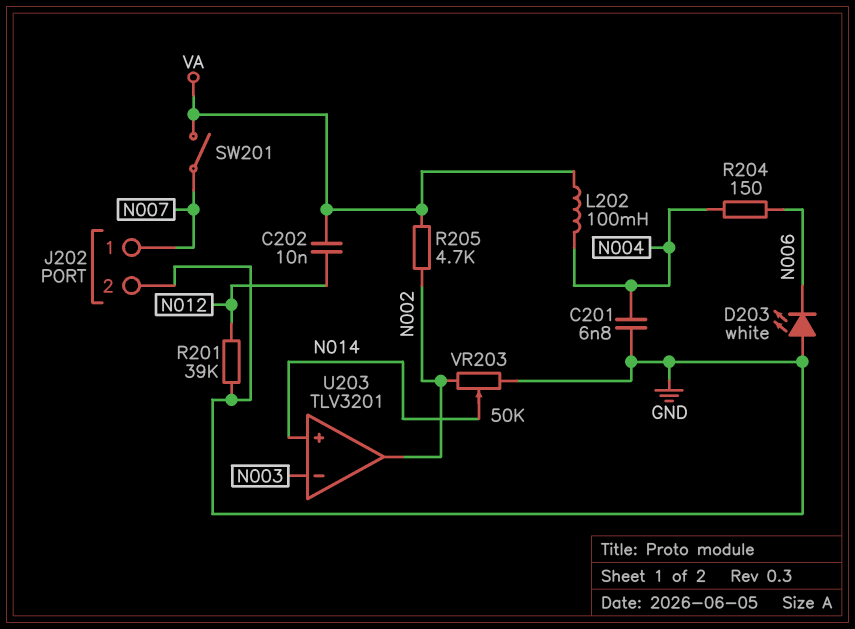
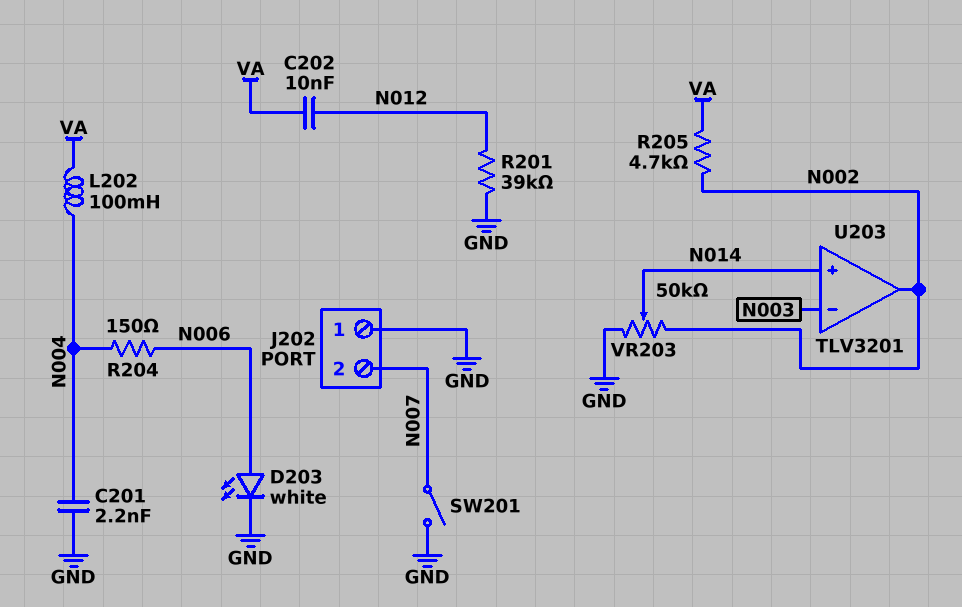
C201: 6.8nF (GND, N004) -> 2.2nF (GND, N004)
D203: LED white (A GND, K N006) -> LED white (A N006, K GND)
J202 pin 1: N007 -> GND
J202 pin 2: GND -> N007
SW201: switch (N007, VA) -> switch (GND, N007)

